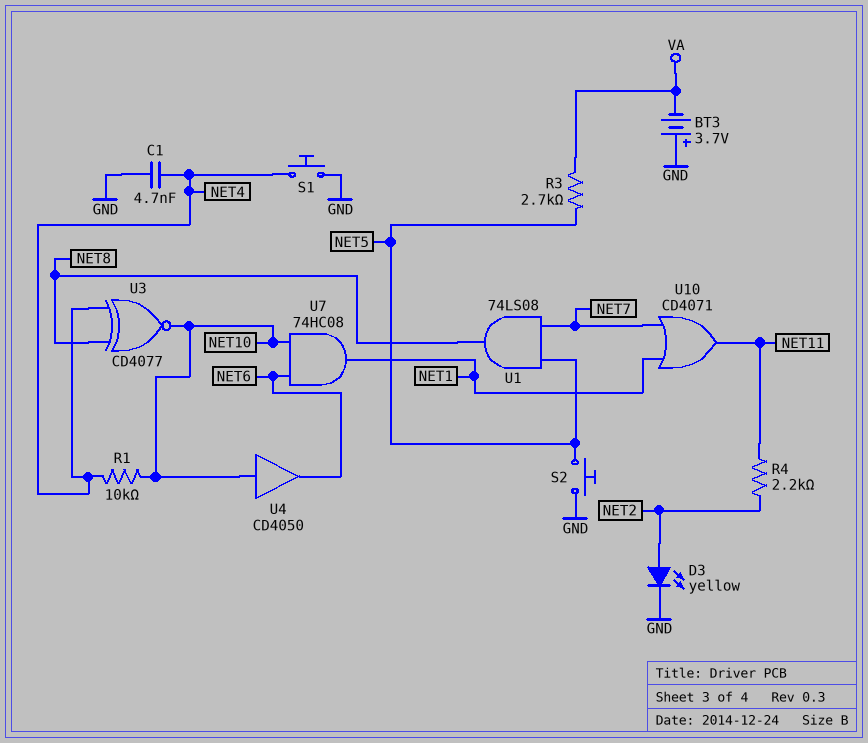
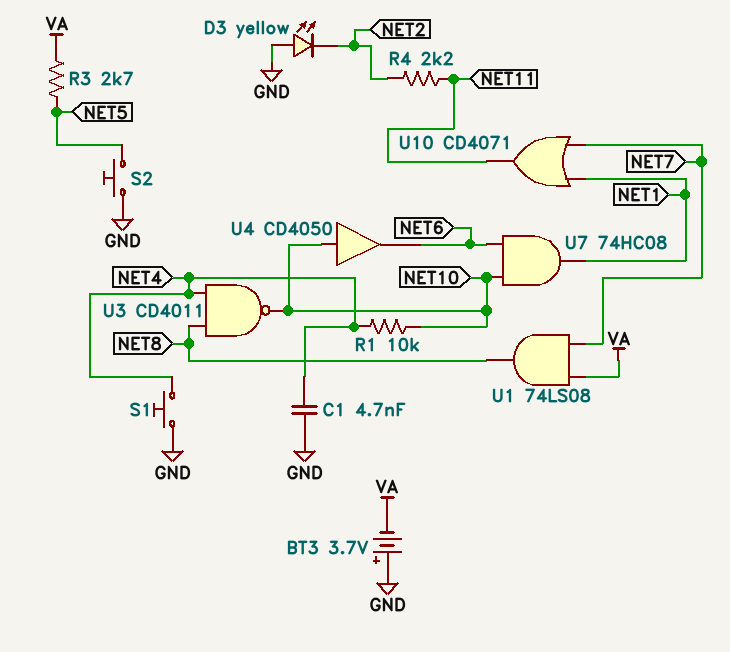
D3: LED yellow (A NET2, K GND) -> LED yellow (A GND, K NET2)
U1: AND 74LS08 (in NET5, in NET7, out NET8) -> AND 74LS08 (in NET7, in VA, out NET8)
U3: XNOR CD4077 (in NET4, in NET8, out NET10) -> NAND CD4011 (in NET4, in NET8, out NET10)

